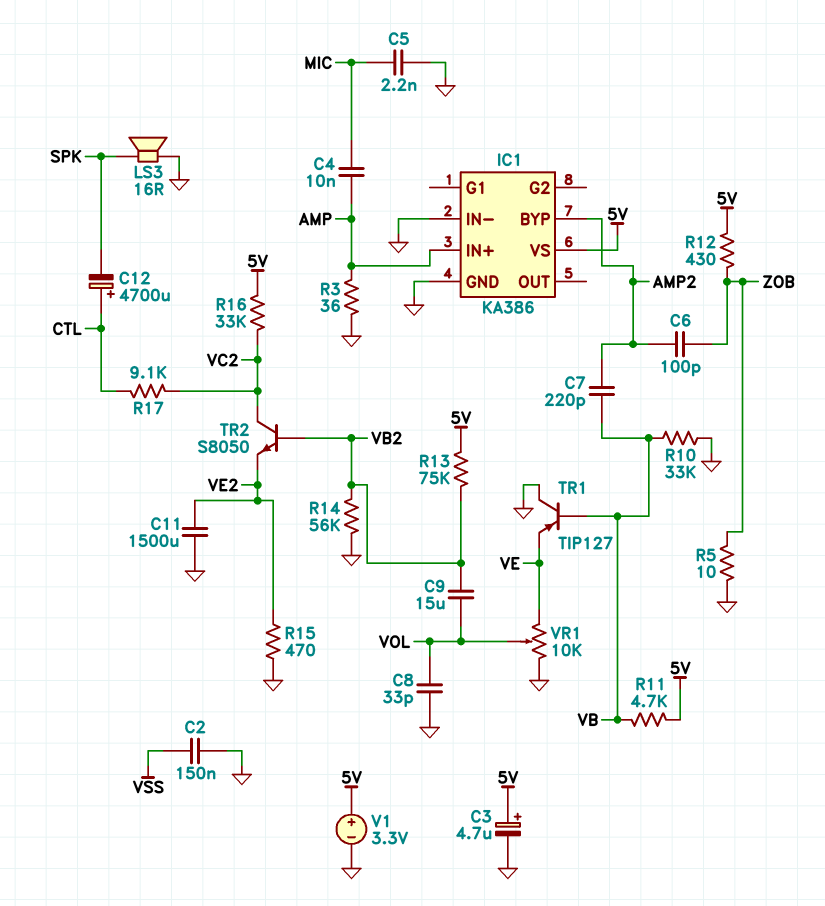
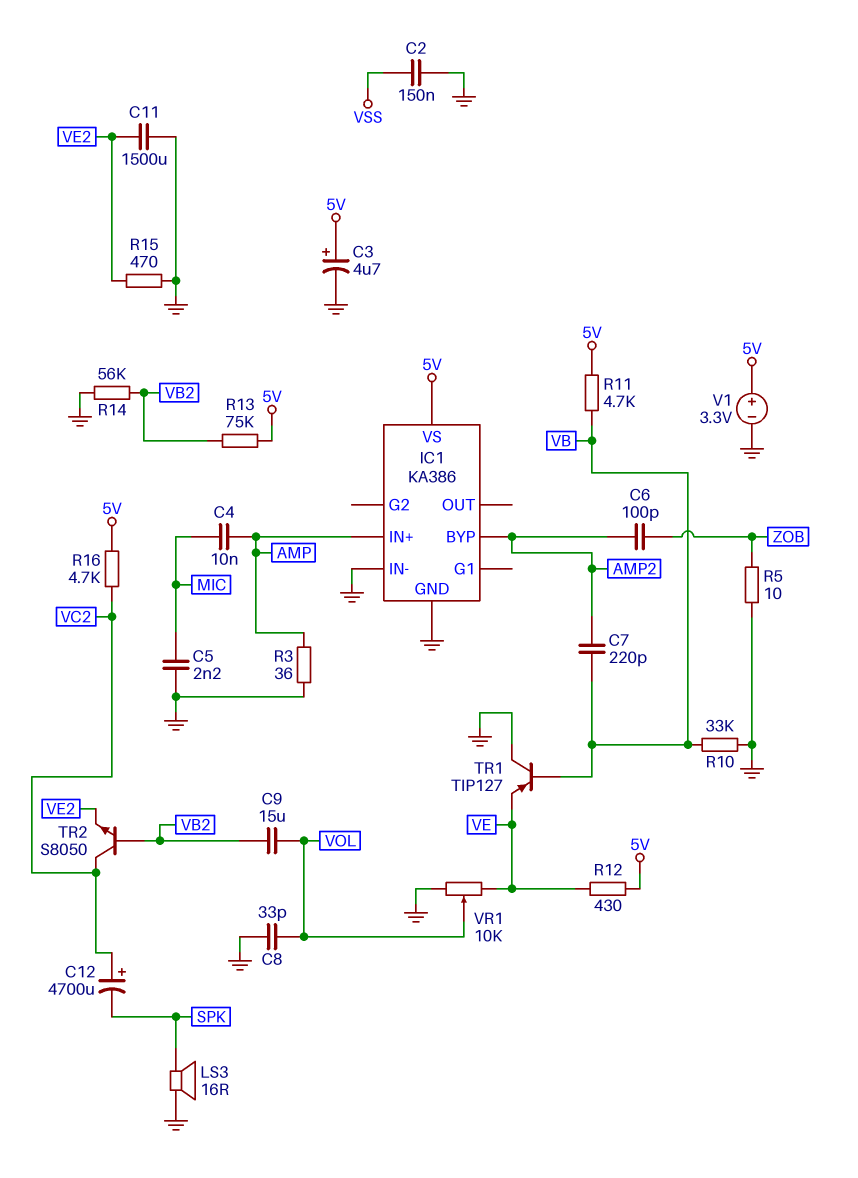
C12: 4700uF (plus CTL, minus SPK) -> 4700uF (plus VC2, minus SPK)
R12: 430 (5V, ZOB) -> 430 (5V, VE)
R16: 33k (5V, VC2) -> 4.7k (5V, VC2)
R17: 9.1k (CTL, VC2) -> none

